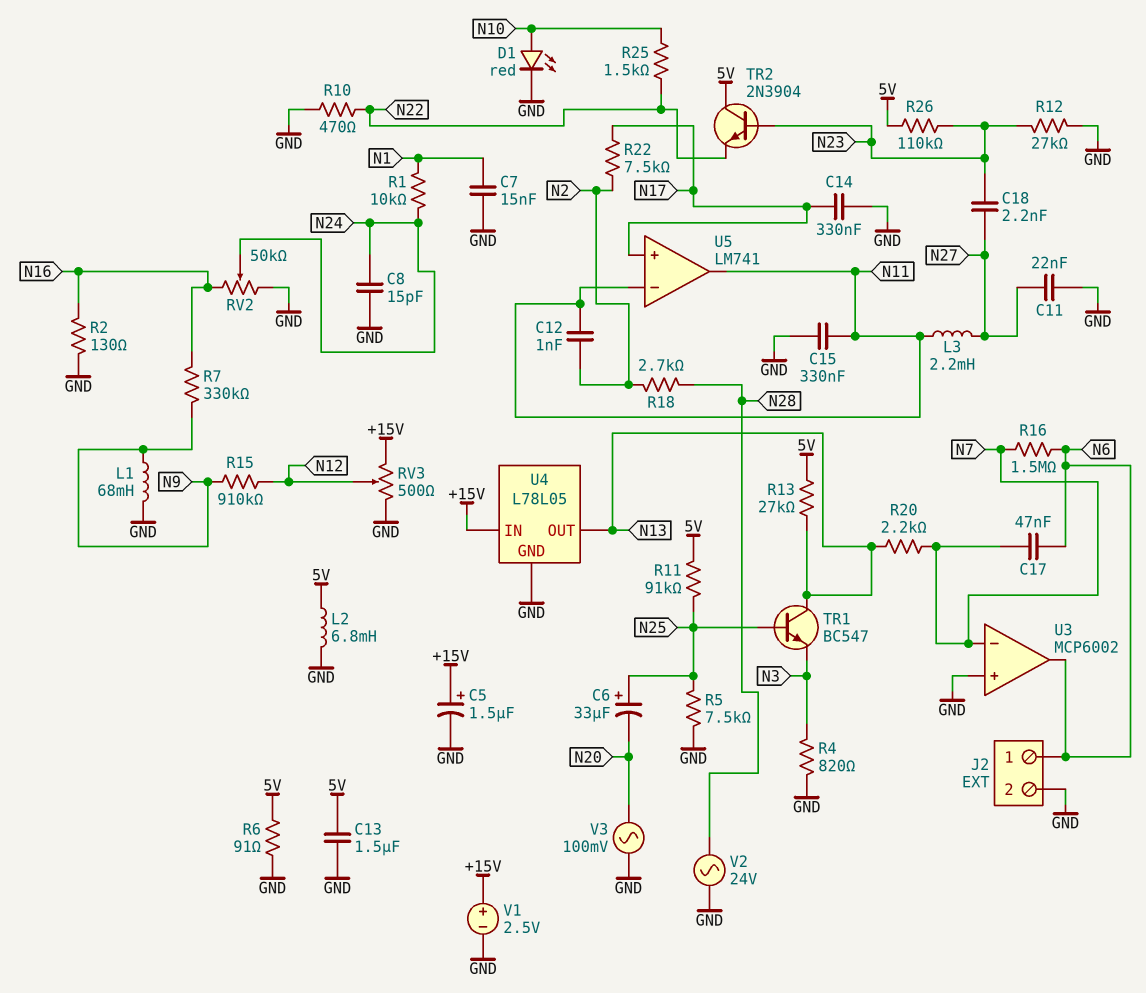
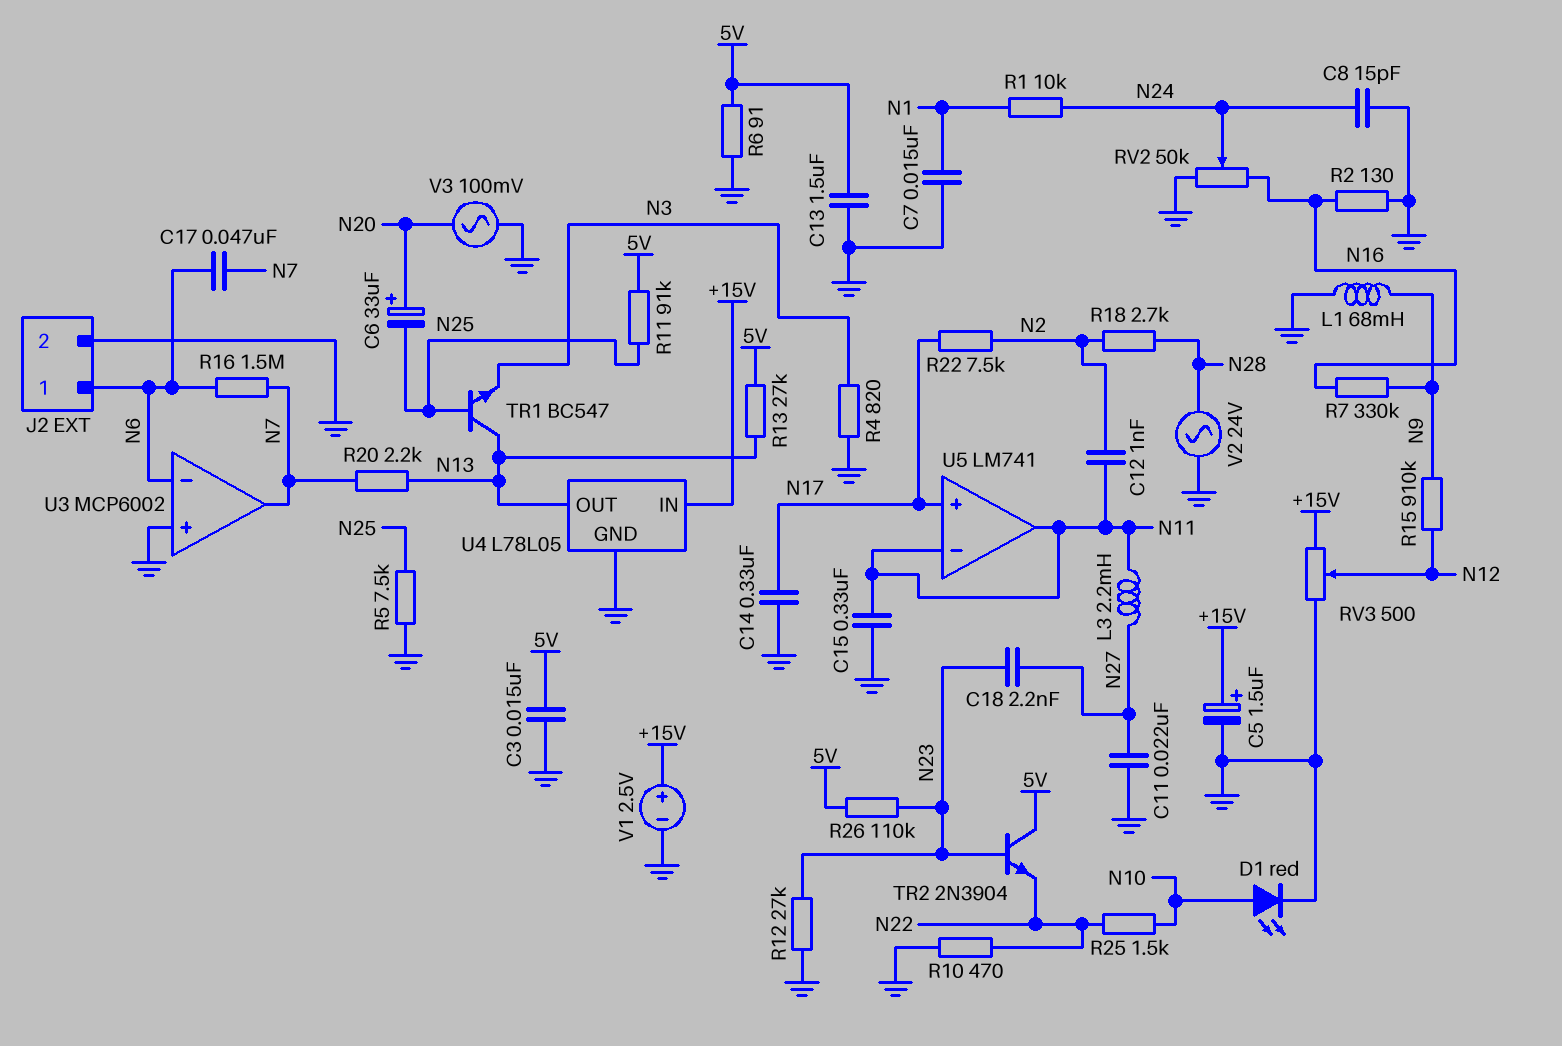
C3: none -> 15nF (5V, GND)
C6: 33uF (plus N25, minus N20) -> 33uF (plus N20, minus N25)
L2: 6.8mH (5V, GND) -> none
U3 pin in-: N7 -> N6
U3 pin out: N6 -> N7

